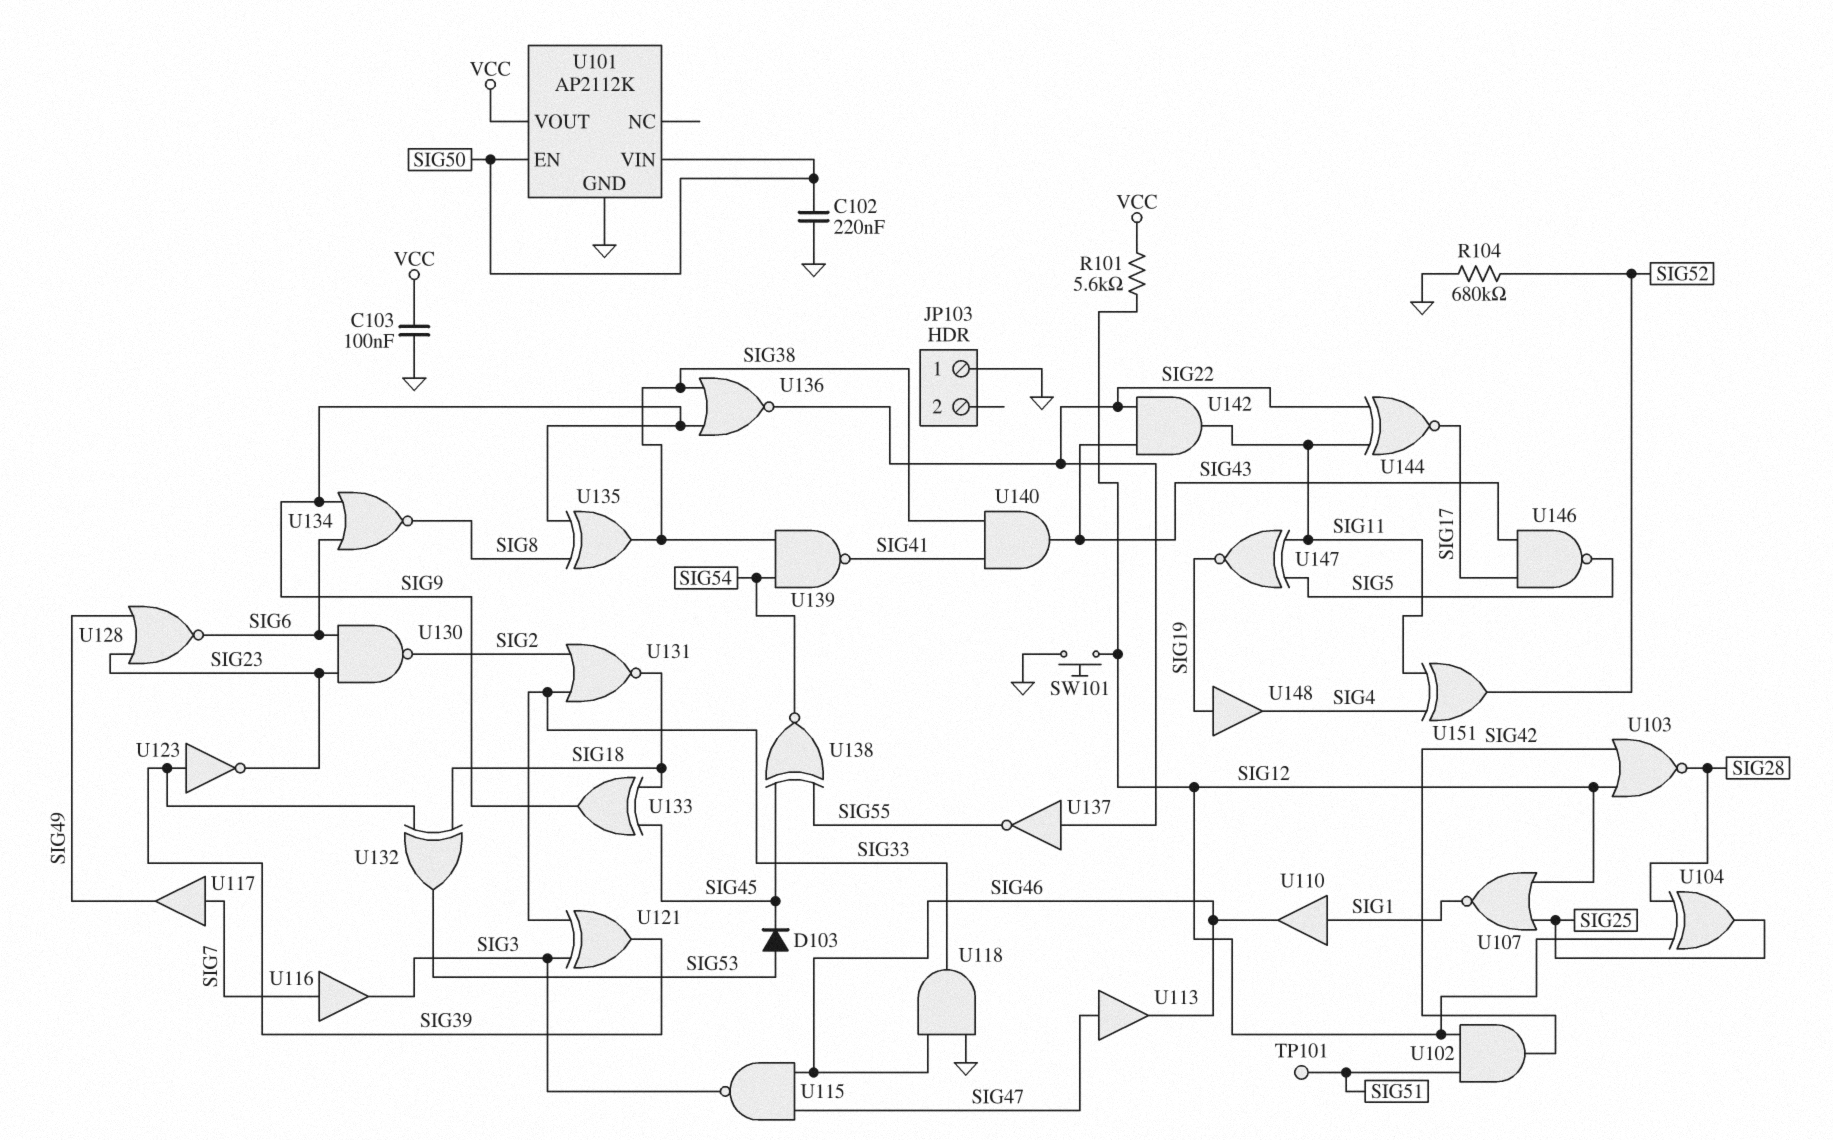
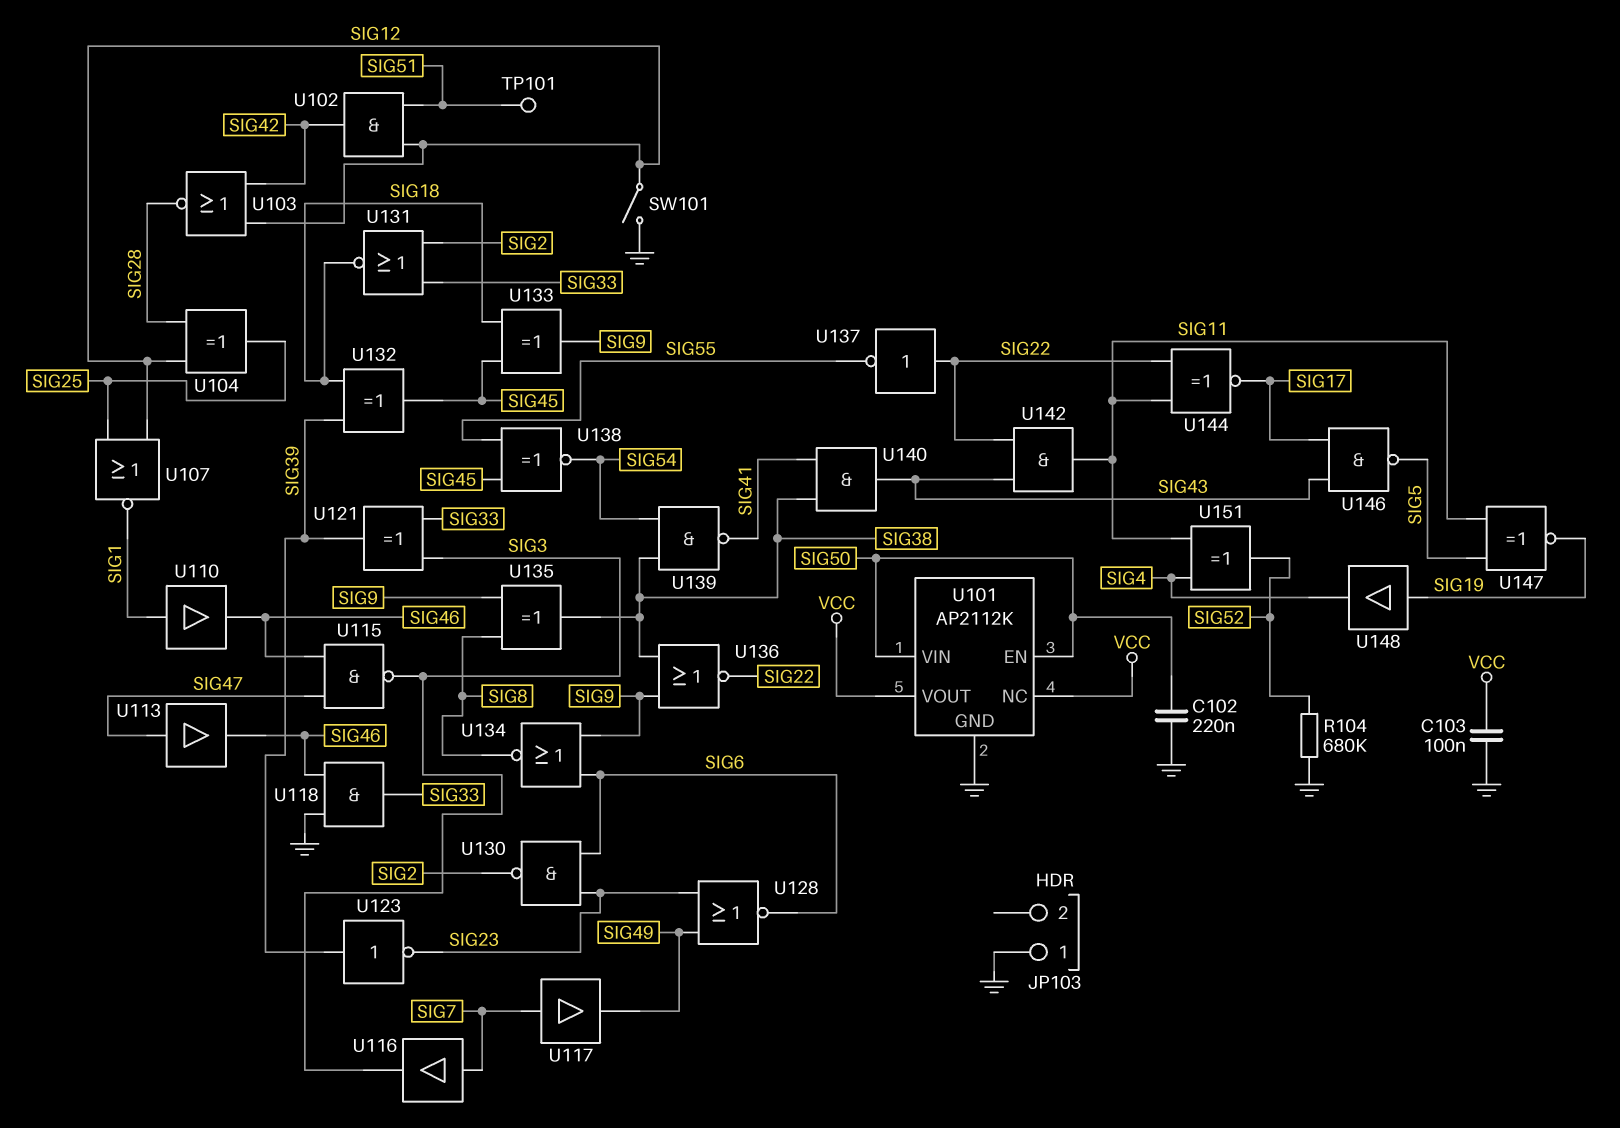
D103: diode (A SIG53, K SIG45) -> none
R101: 5.6k (SIG12, VCC) -> none
SW101: button (GND, SIG12) -> switch (GND, SIG12)
U101 pin NC: none -> VCC
U132: XOR (in SIG18, in SIG39, out SIG53) -> XOR (in SIG18, in SIG39, out SIG45)

